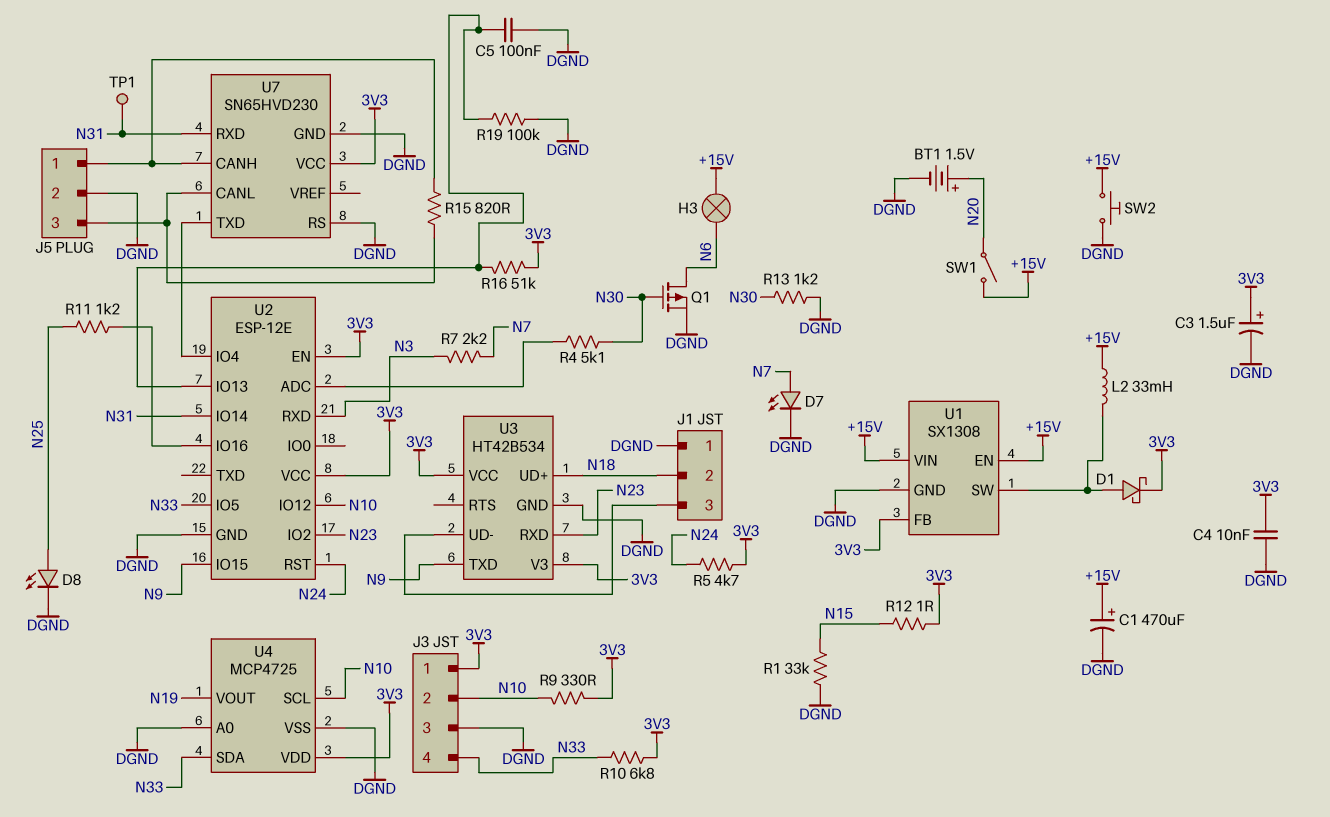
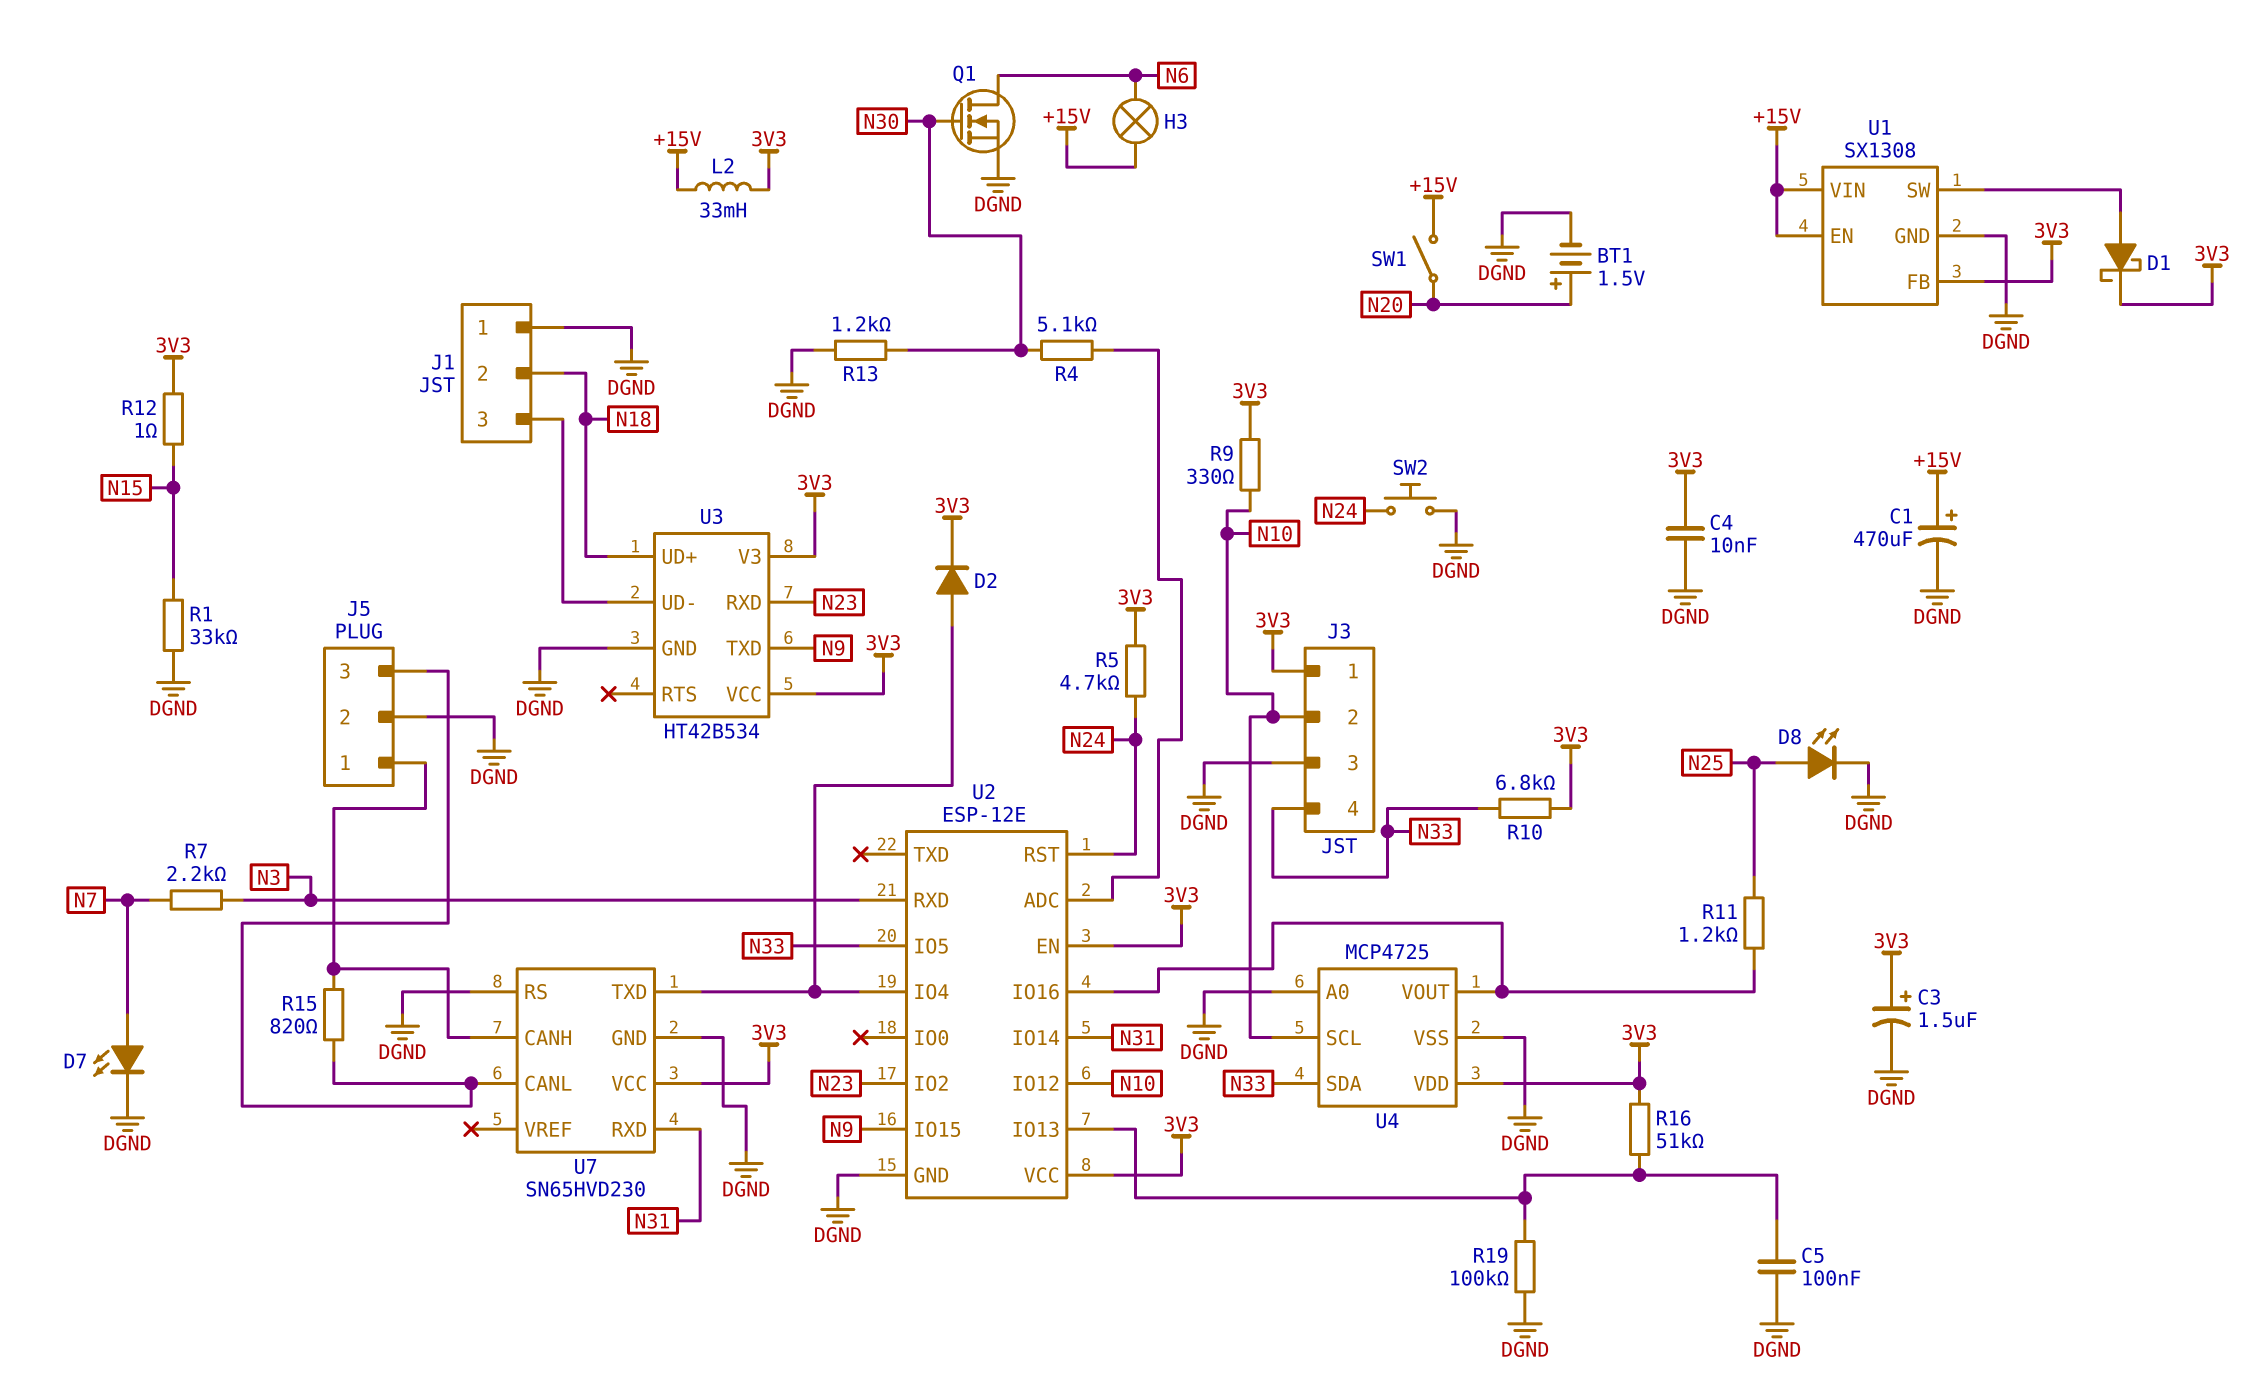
D2: none -> diode (A U2/IO4, K 3V3)
L2: 33mH (+15V, U1/SW) -> 33mH (+15V, 3V3)
Q1: PMOS (G N30, D N6, S DGND) -> NMOS (G N30, D N6, S DGND)
SW2: button (+15V, DGND) -> button (DGND, N24)
TP1: test point (N31) -> none
U4 pin VOUT: N19 -> U2/IO16

